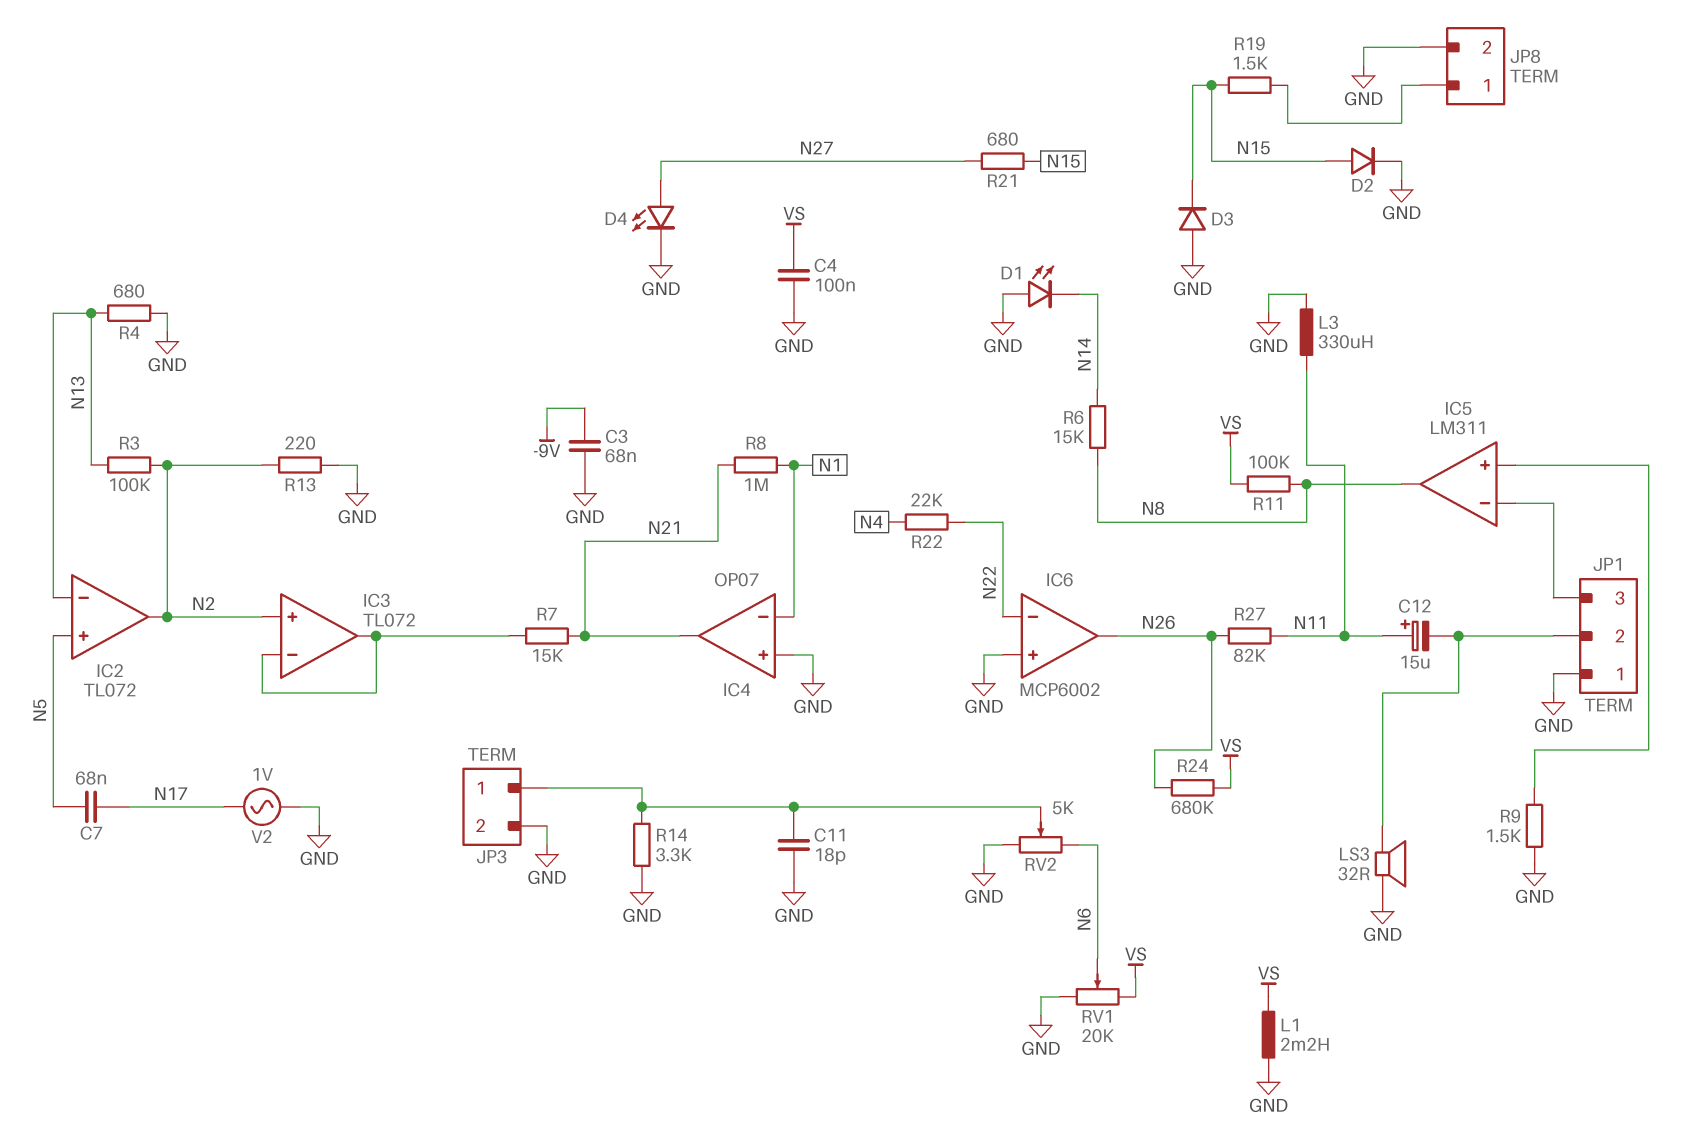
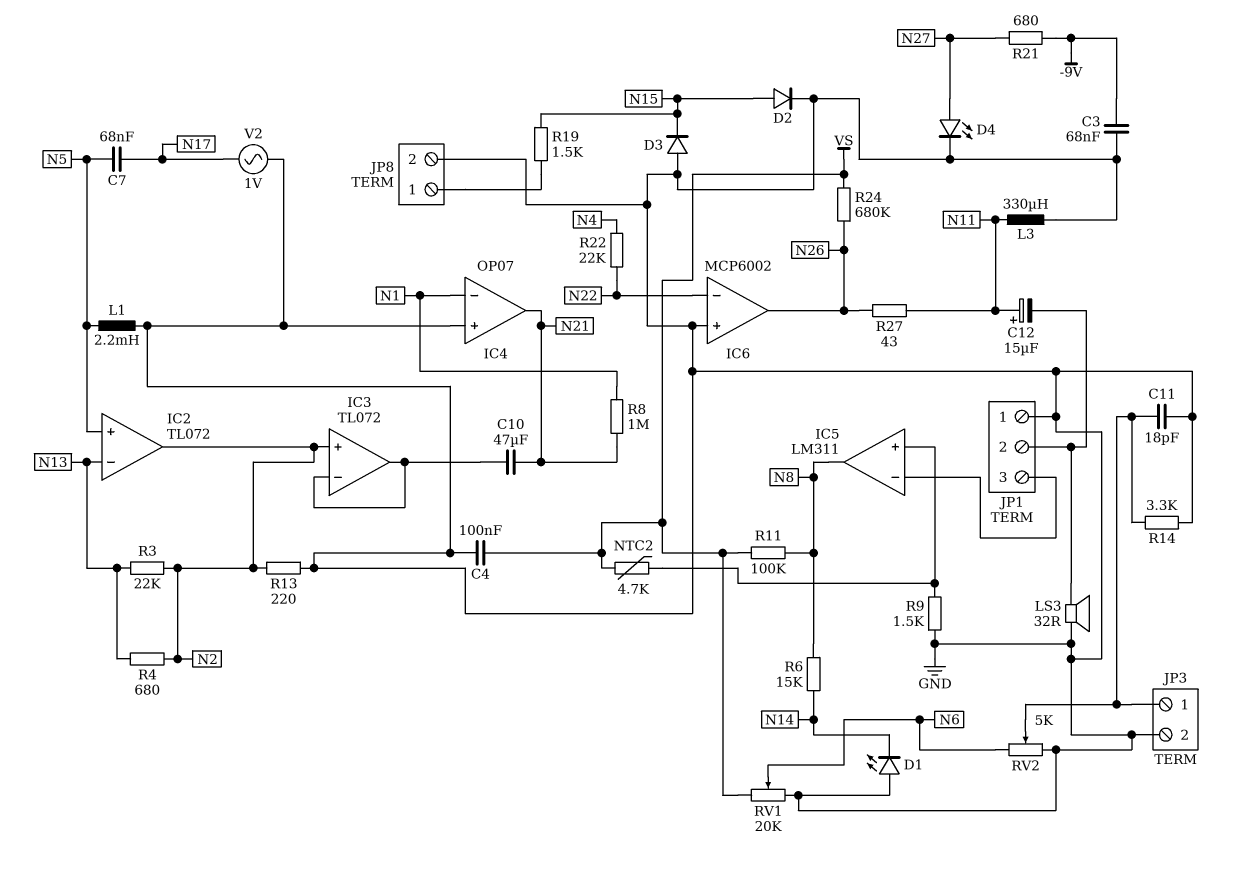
C10: none -> 47uF (IC3/in-, N21)
L1: 2.2mH (GND, VS) -> 2.2mH (GND, N5)
NTC2: none -> 4.7k (IC5/in+, VS)
R3: 100k (N2, N13) -> 22k (N2, N13)
R4: 680 (GND, N13) -> 680 (N2, N13)
R7: 15k (IC3/in-, N21) -> none
R21: 680 (N15, N27) -> 680 (-9V, N27)
R27: 82k (N11, N26) -> 43 (N11, N26)

